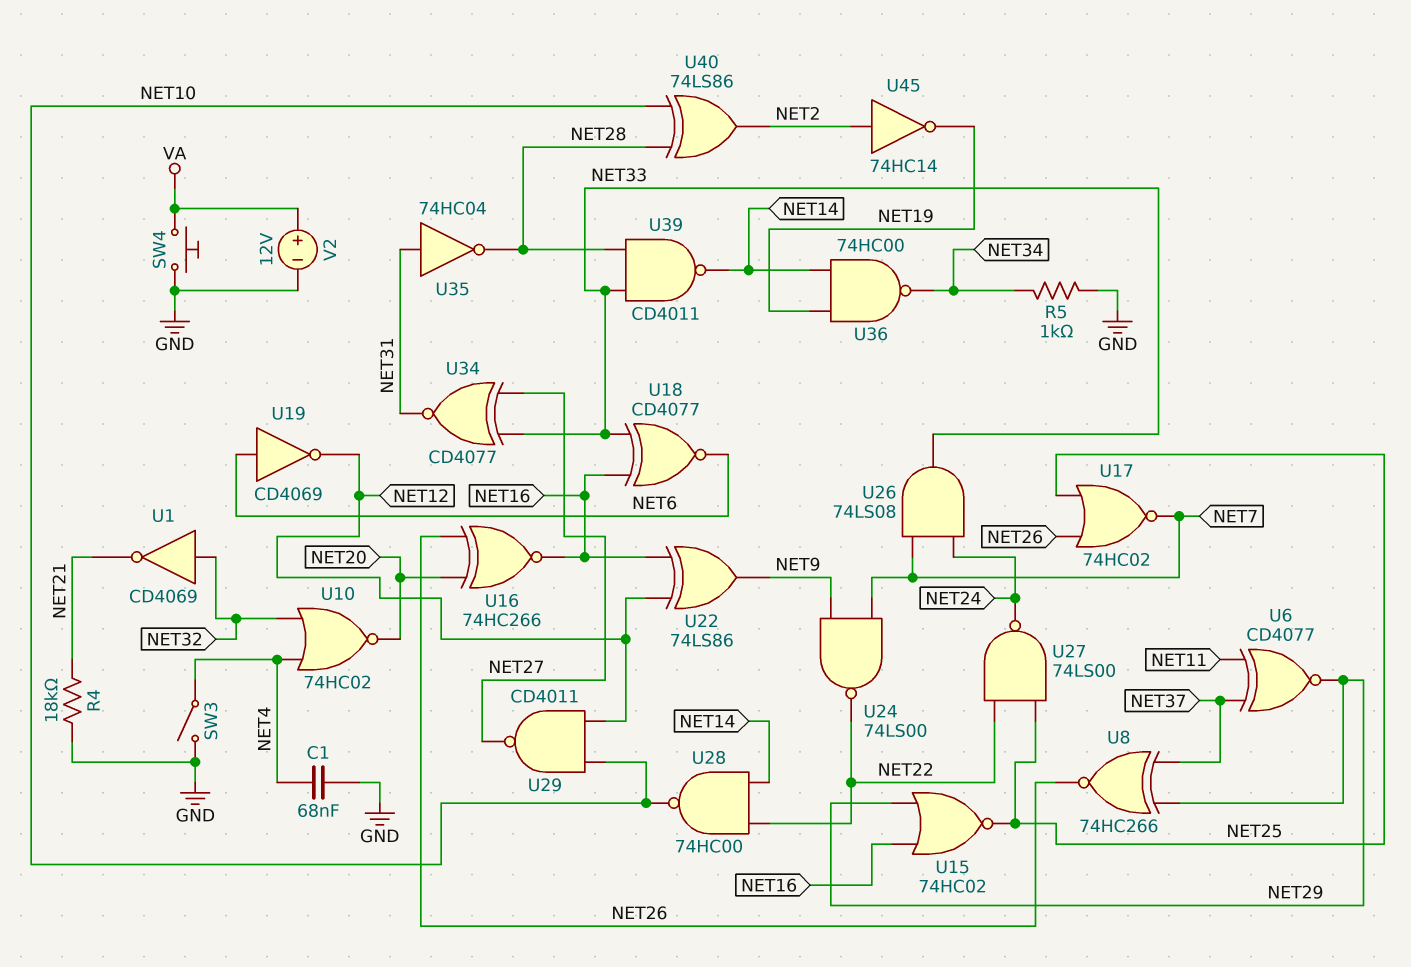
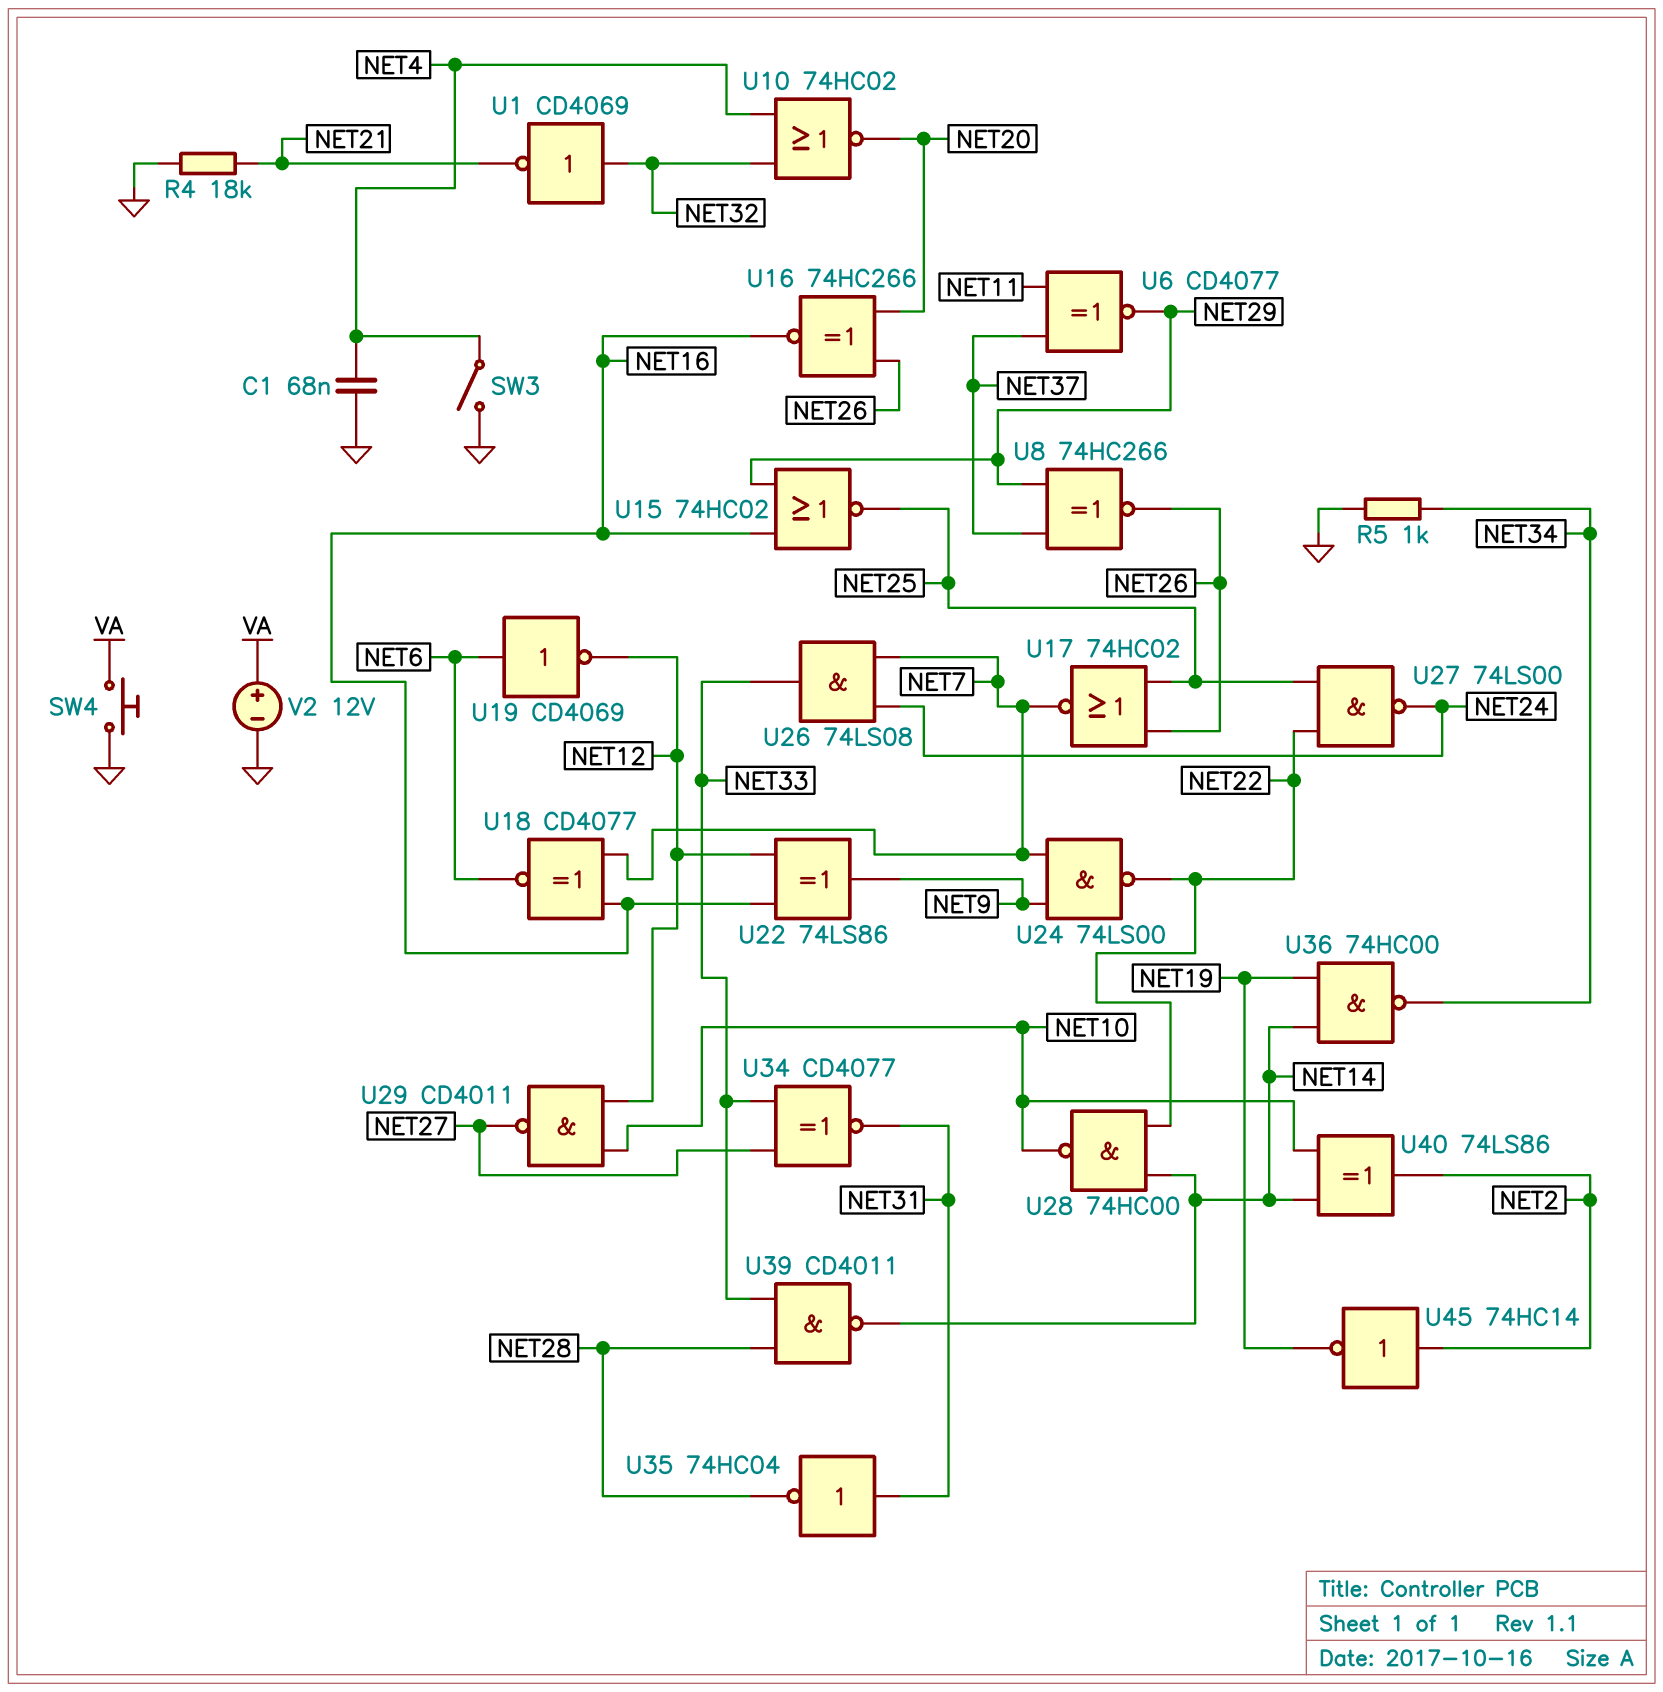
U18: XNOR CD4077 (in NET16, in NET33, out NET6) -> XNOR CD4077 (in NET7, in NET16, out NET6)
U40: XOR 74LS86 (in NET10, in NET28, out NET2) -> XOR 74LS86 (in NET10, in NET14, out NET2)

